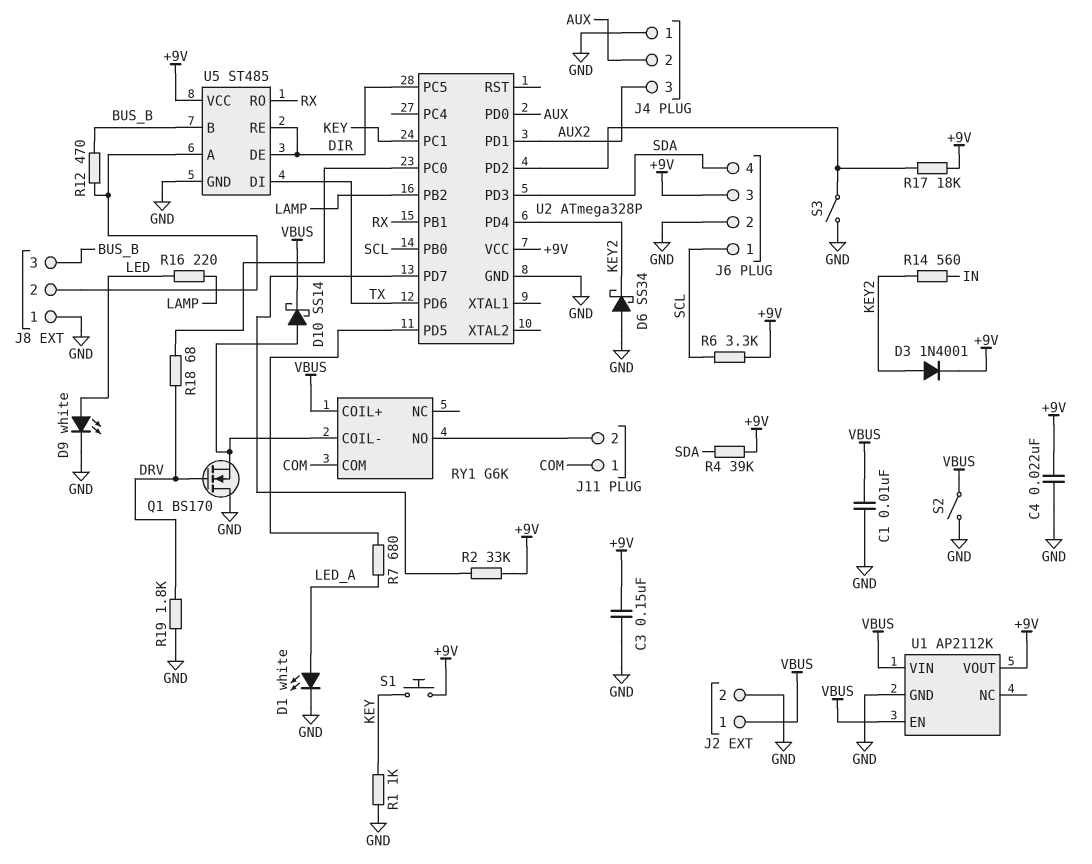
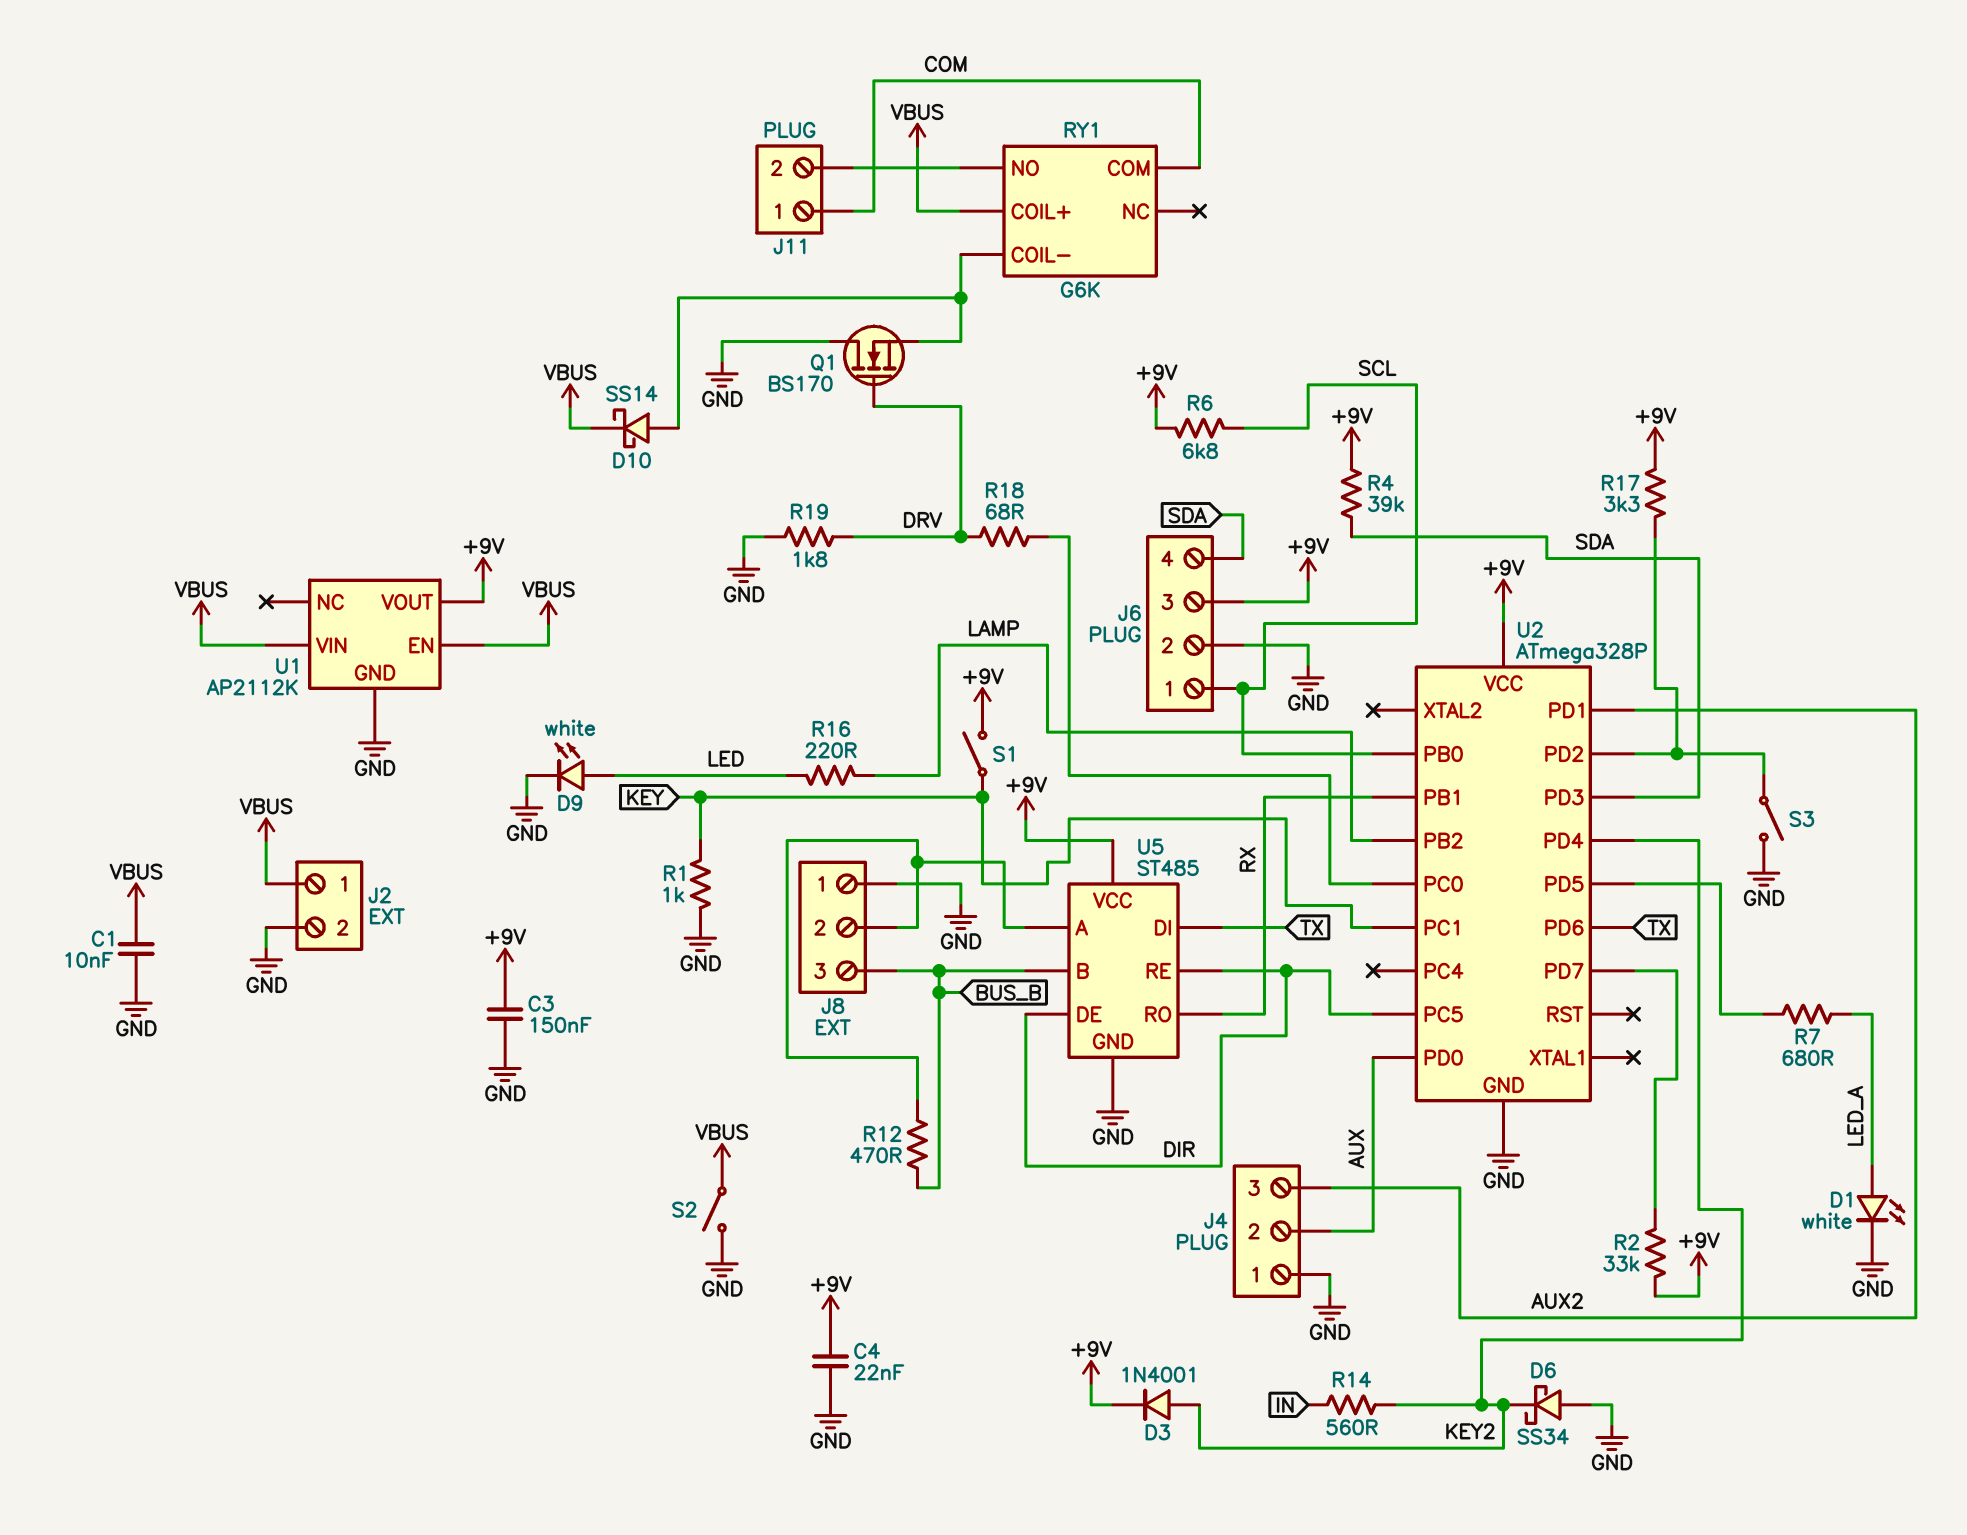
R6: 3.3k (+9V, SCL) -> 6.8k (+9V, SCL)
R17: 18k (+9V, U2/PD2) -> 3.3k (+9V, U2/PD2)
S1: button (+9V, KEY) -> switch (+9V, KEY)

